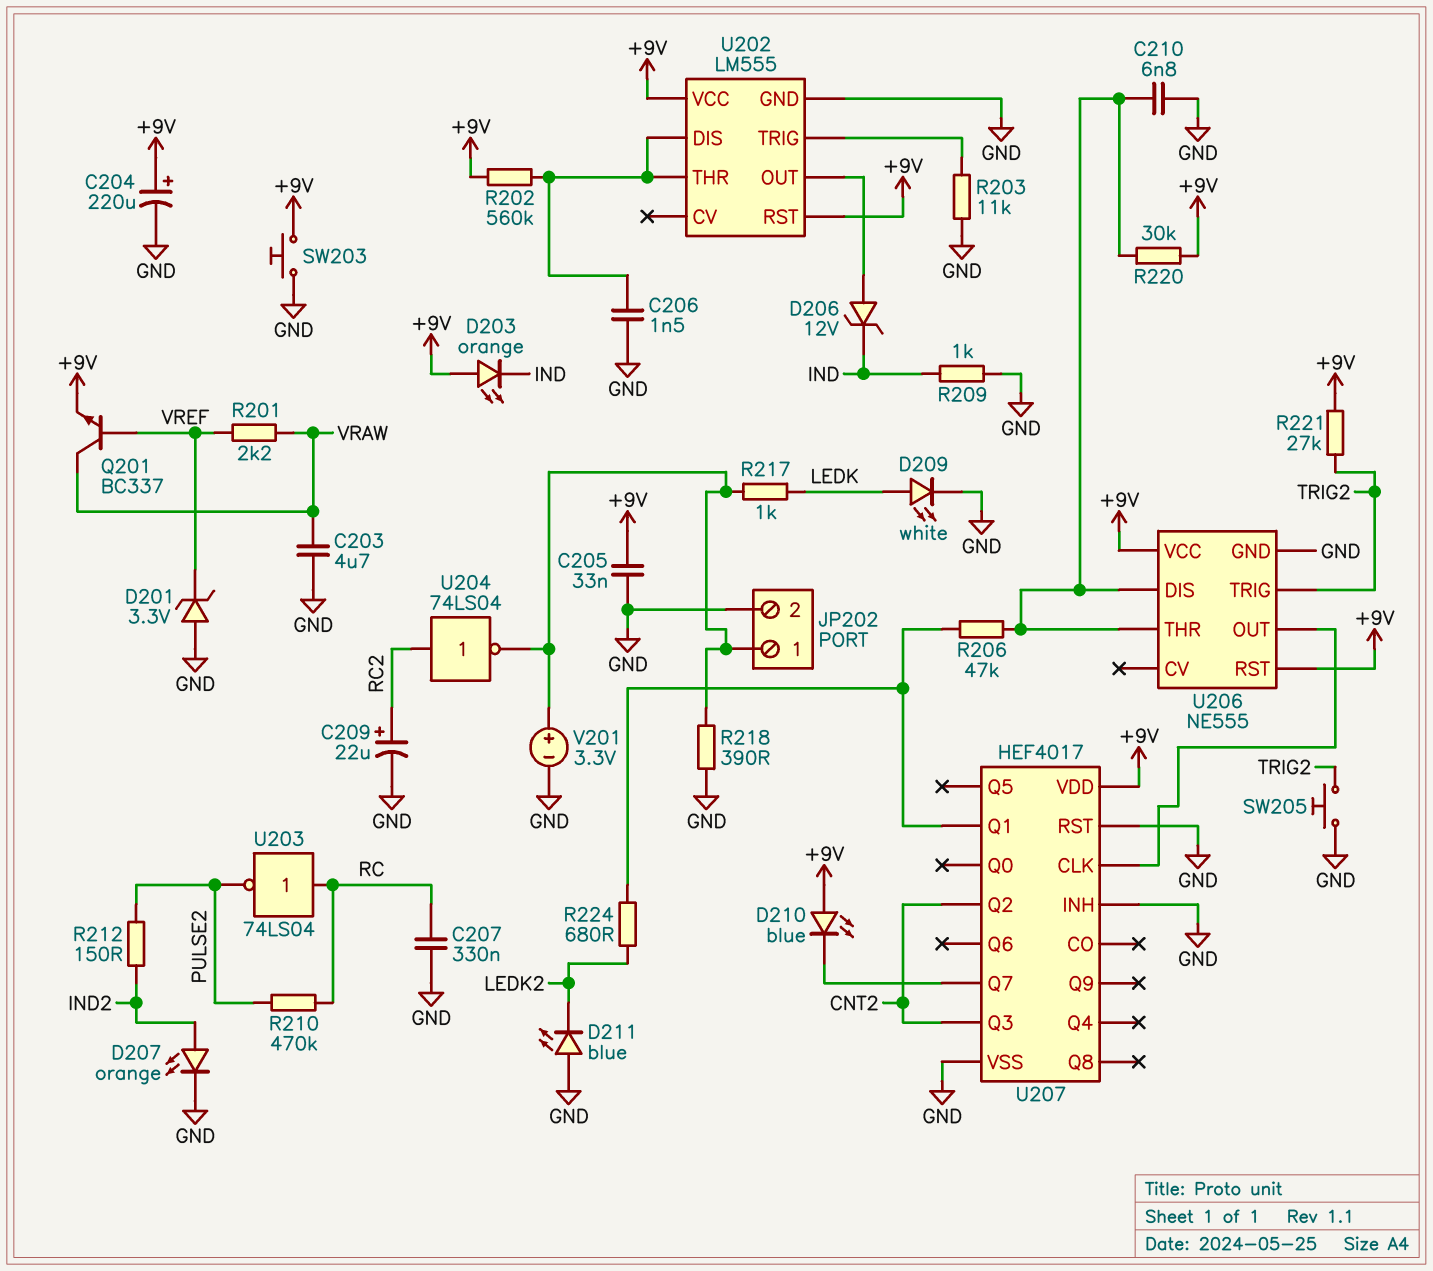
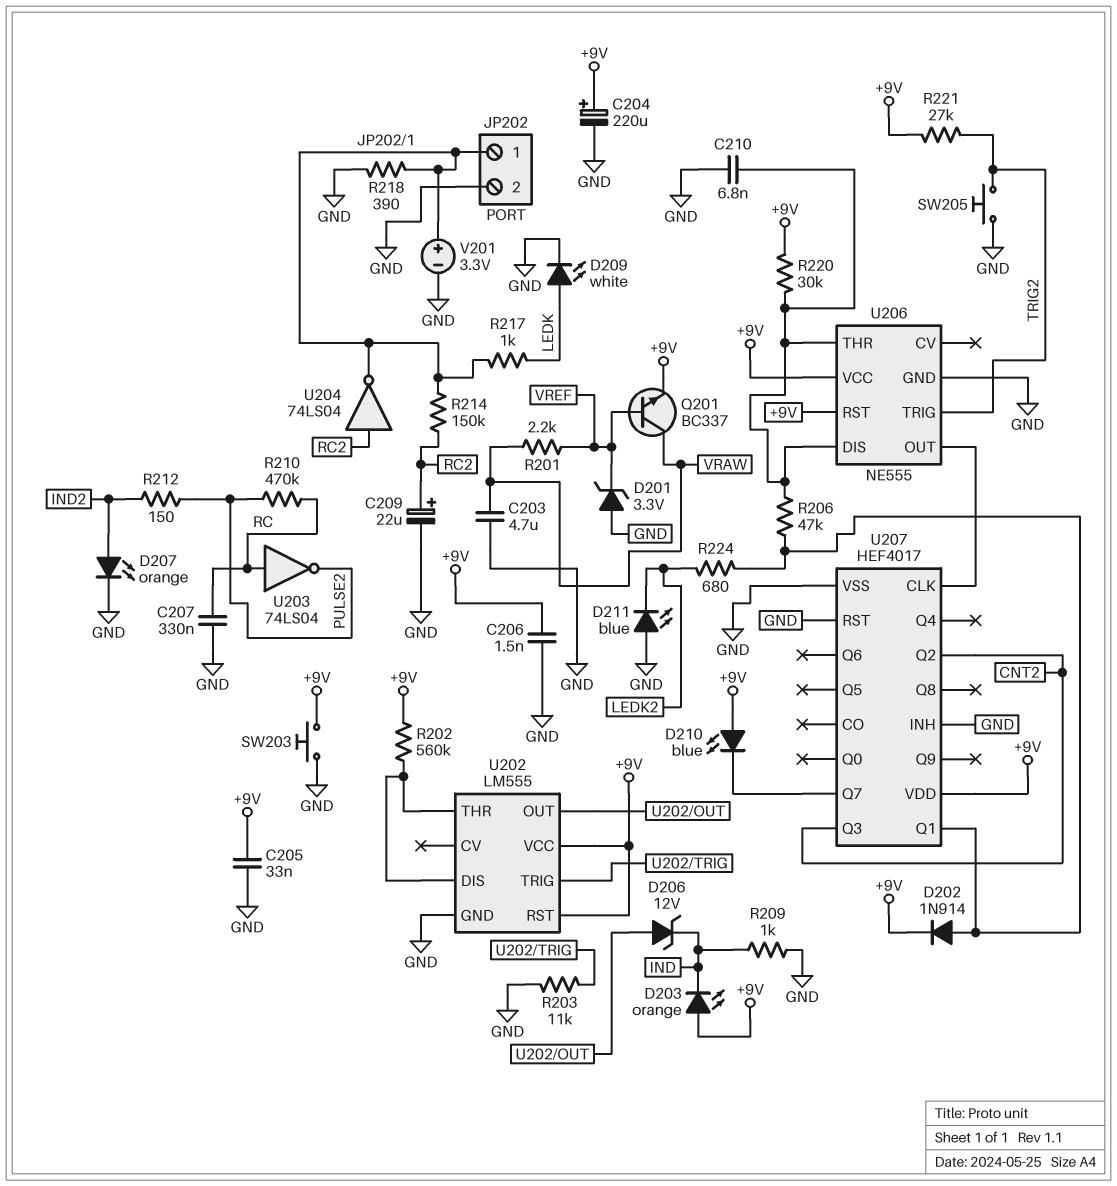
C206: 1.5nF (GND, U202/DIS) -> 1.5nF (+9V, GND)
D202: none -> diode 1N914 (A U207/Q1, K +9V)
R214: none -> 150k (JP202/1, RC2)

